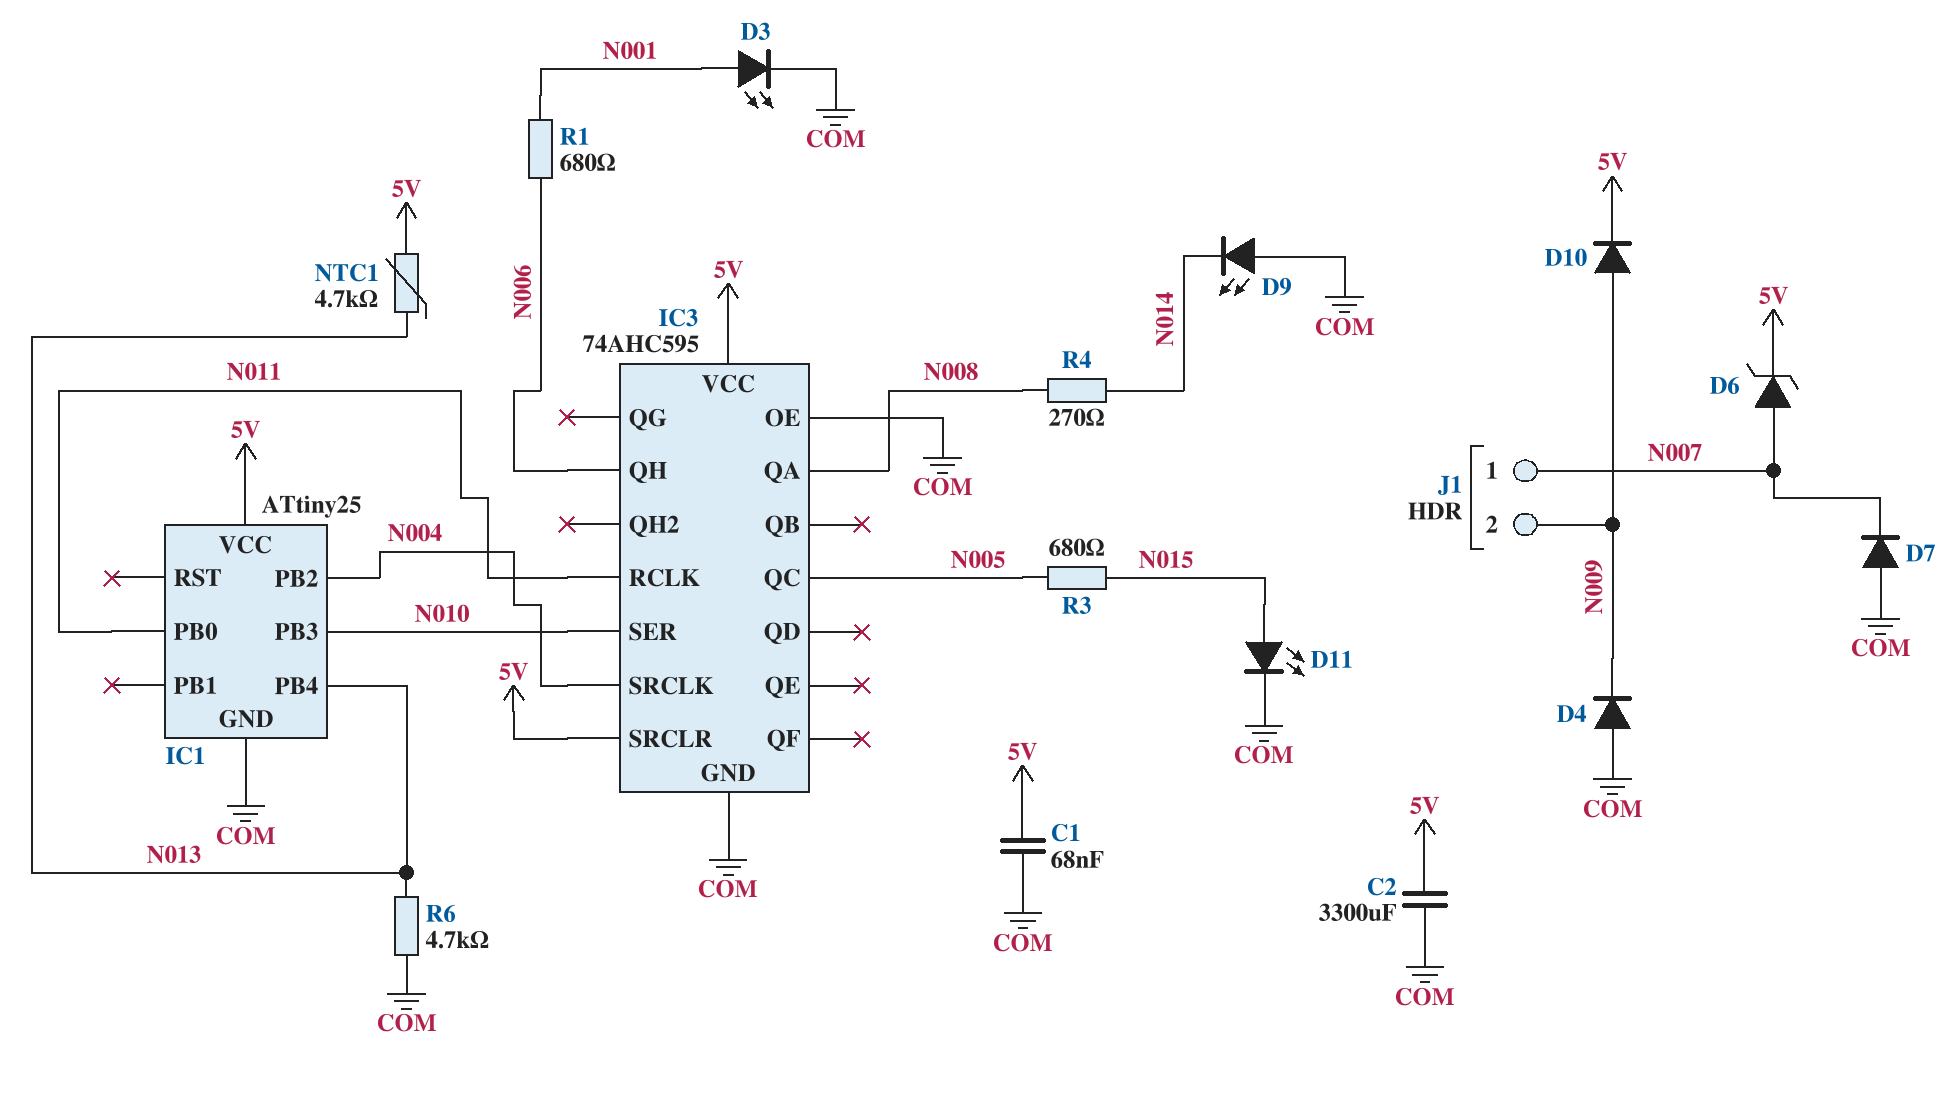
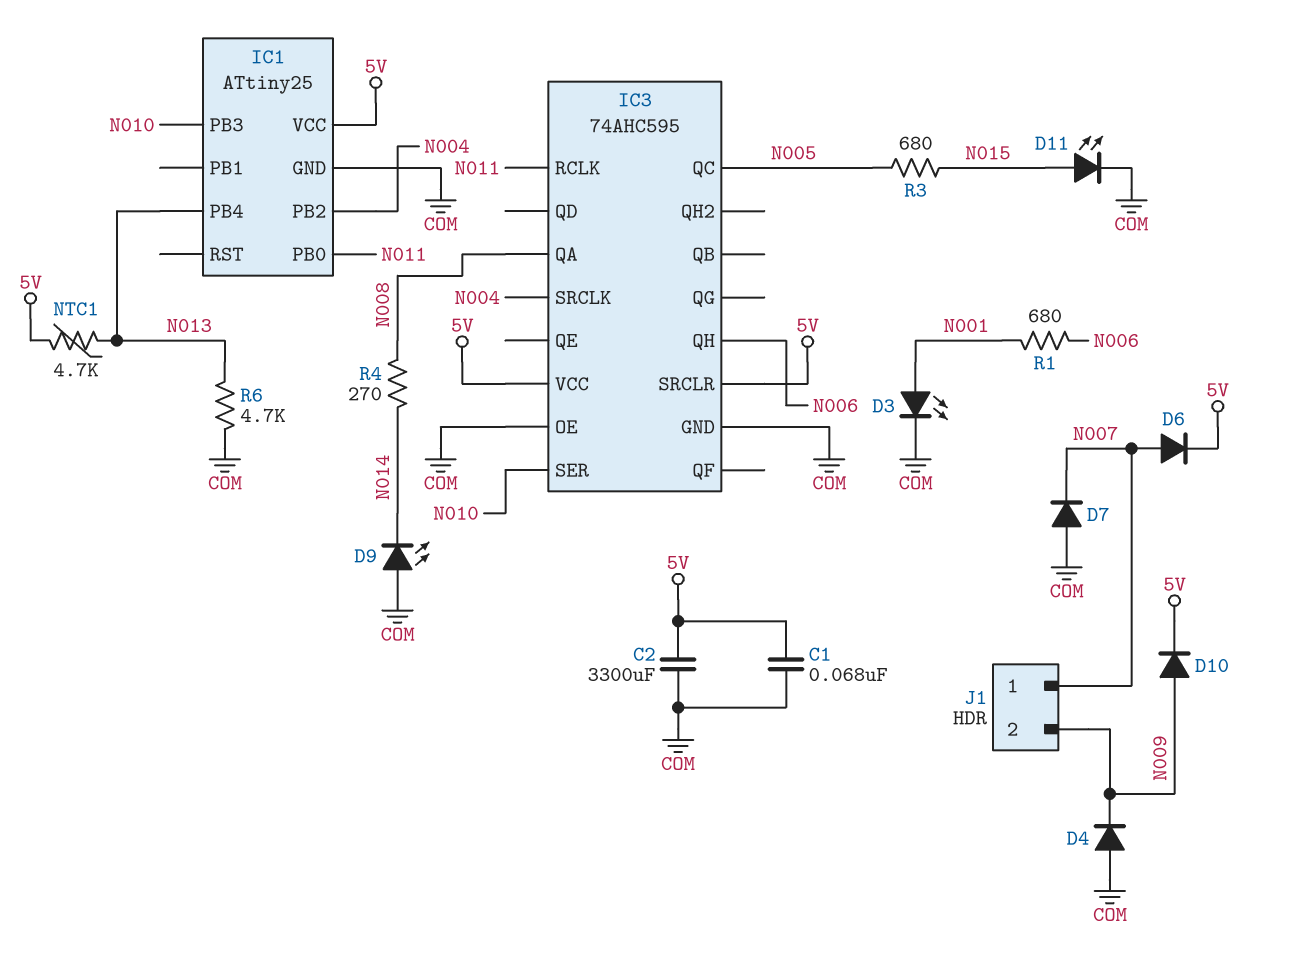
D6: zener (A N007, K 5V) -> diode (A N007, K 5V)

